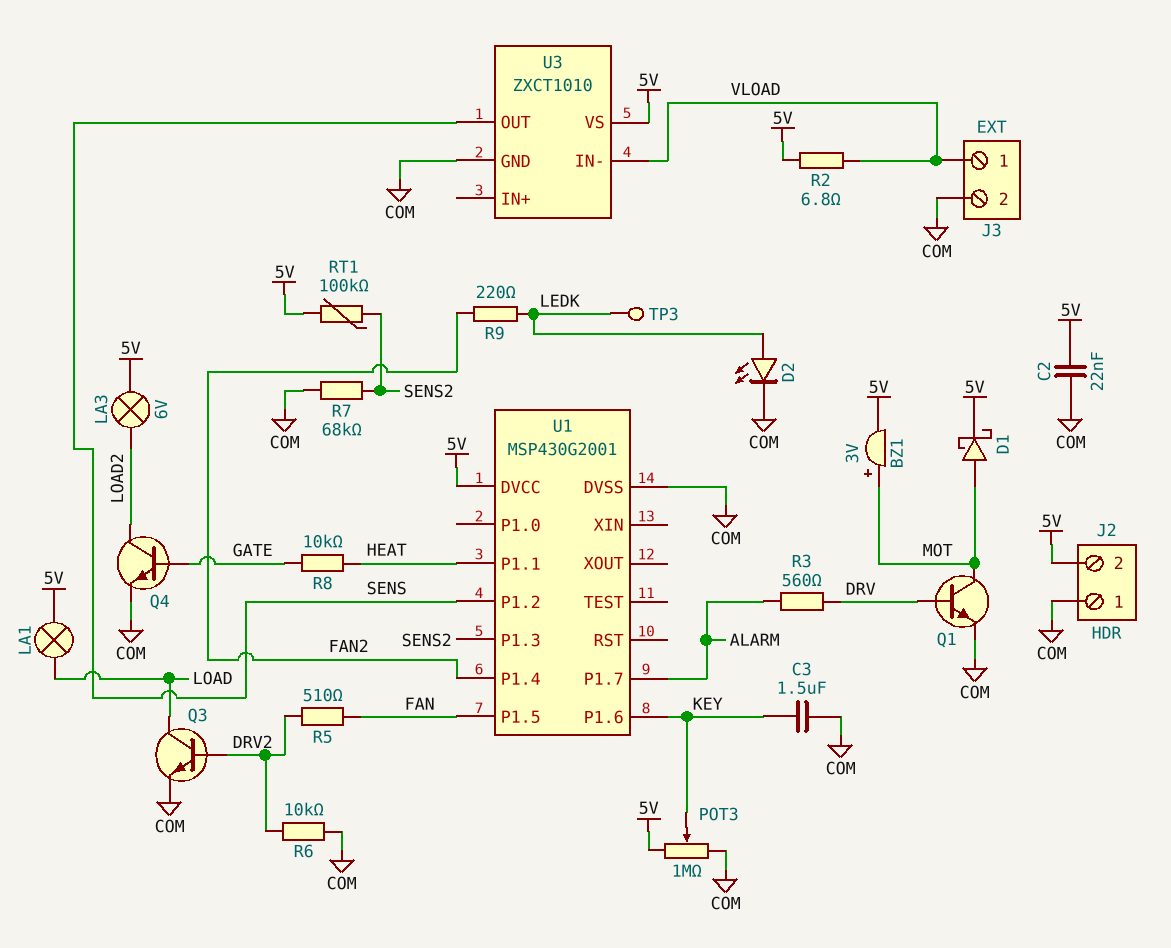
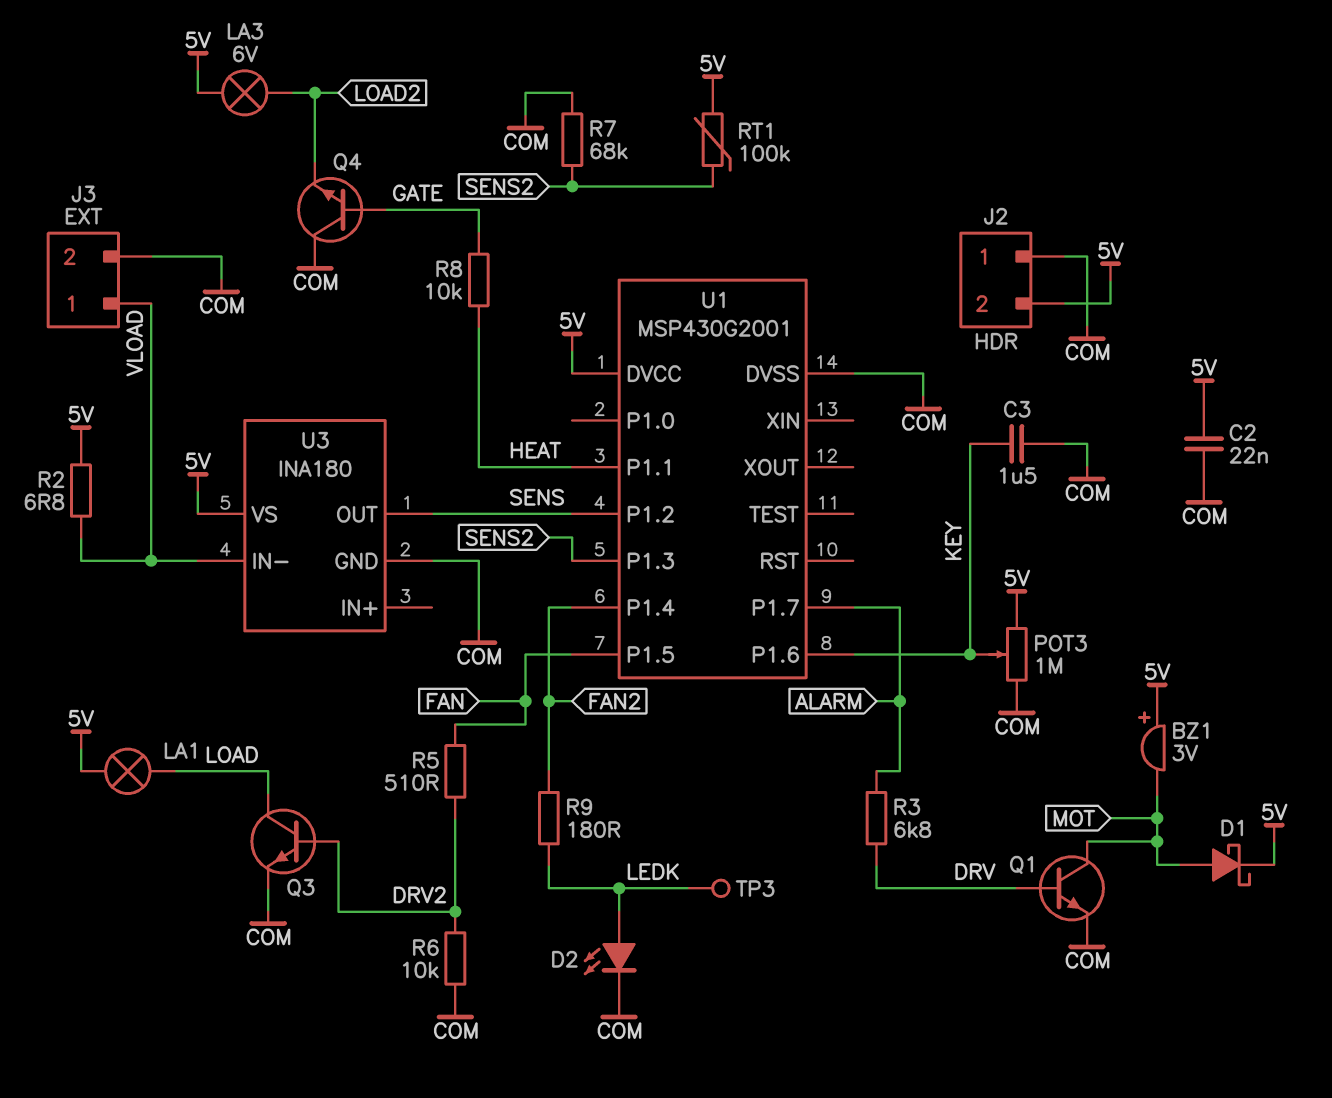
BZ1: buzzer 3V (plus MOT, minus 5V) -> buzzer 3V (plus 5V, minus MOT)
Q4: NPN (B GATE, C LOAD2, E COM) -> NPN (B GATE, C COM, E LOAD2)
R3: 560 (ALARM, DRV) -> 6.8k (ALARM, DRV)
R9: 220 (FAN2, LEDK) -> 180 (FAN2, LEDK)
U3: ZXCT1010 -> INA180

